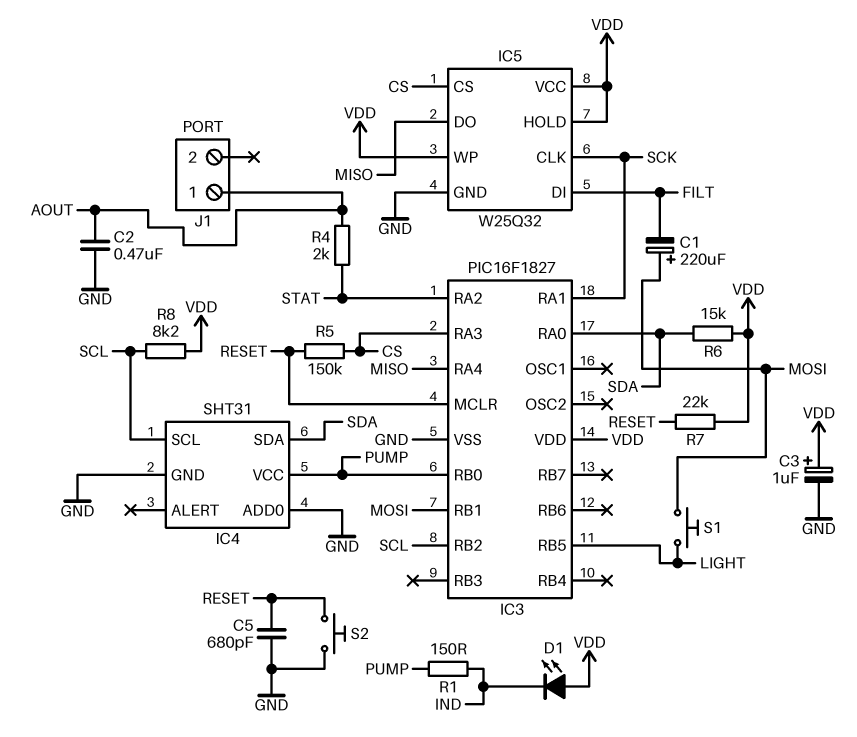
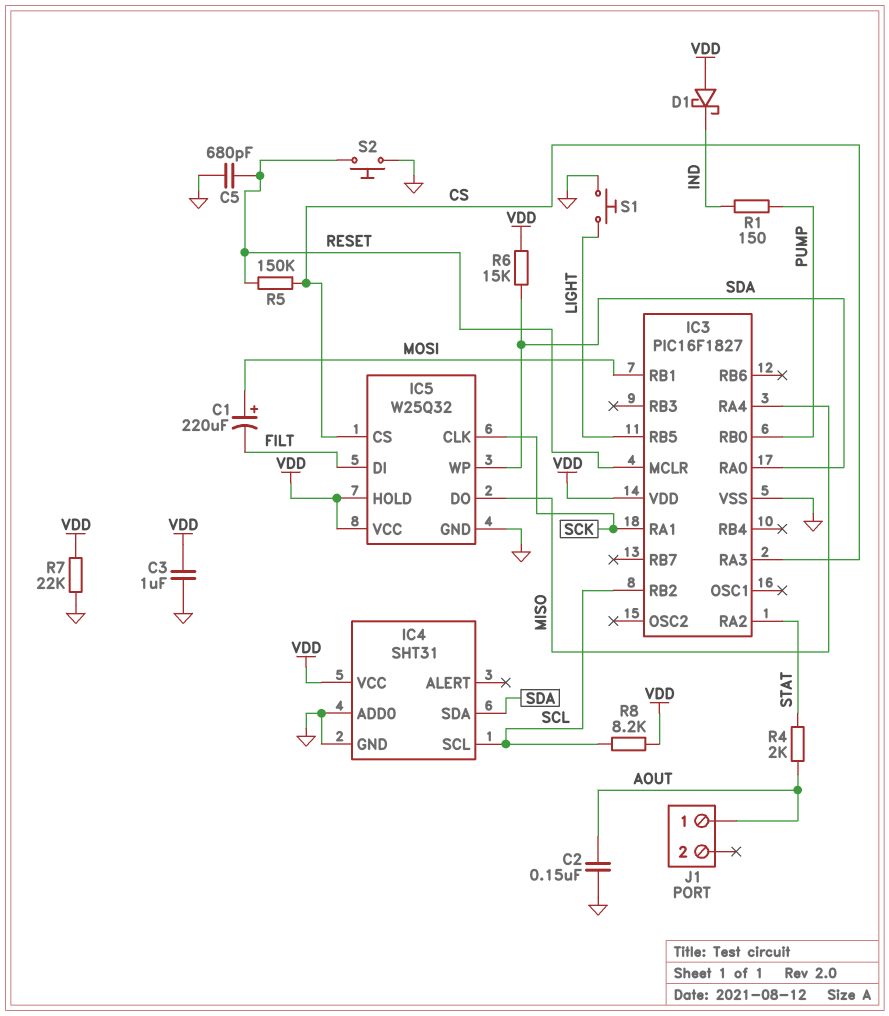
C2: 470nF (AOUT, GND) -> 150nF (AOUT, GND)
C3: 1uF (plus VDD, minus GND) -> 1uF (GND, VDD)
D1: LED (A VDD, K IND) -> schottky (A VDD, K IND)
IC4 pin VCC: PUMP -> VDD
IC5 pin WP: VDD -> SDA
R7: 22k (RESET, VDD) -> 22k (GND, VDD)
S1: button (LIGHT, MOSI) -> button (GND, LIGHT)

